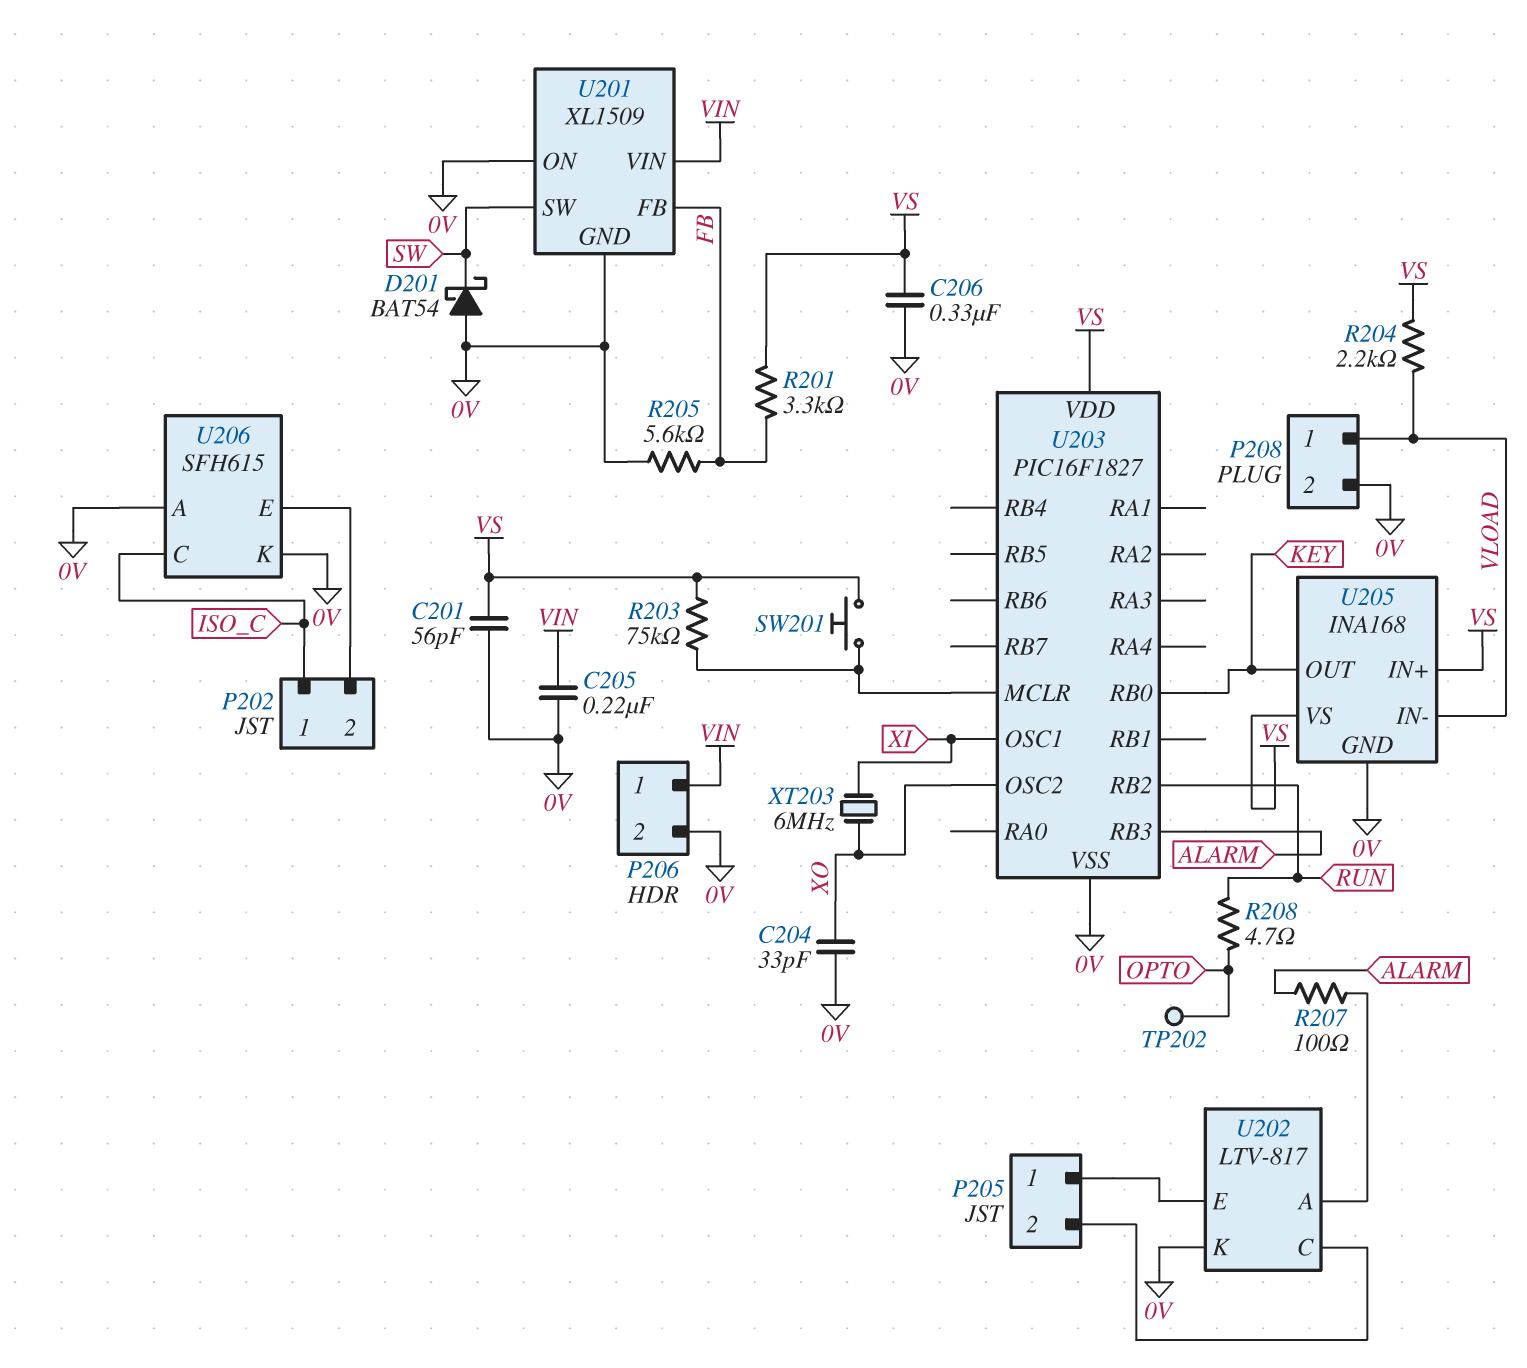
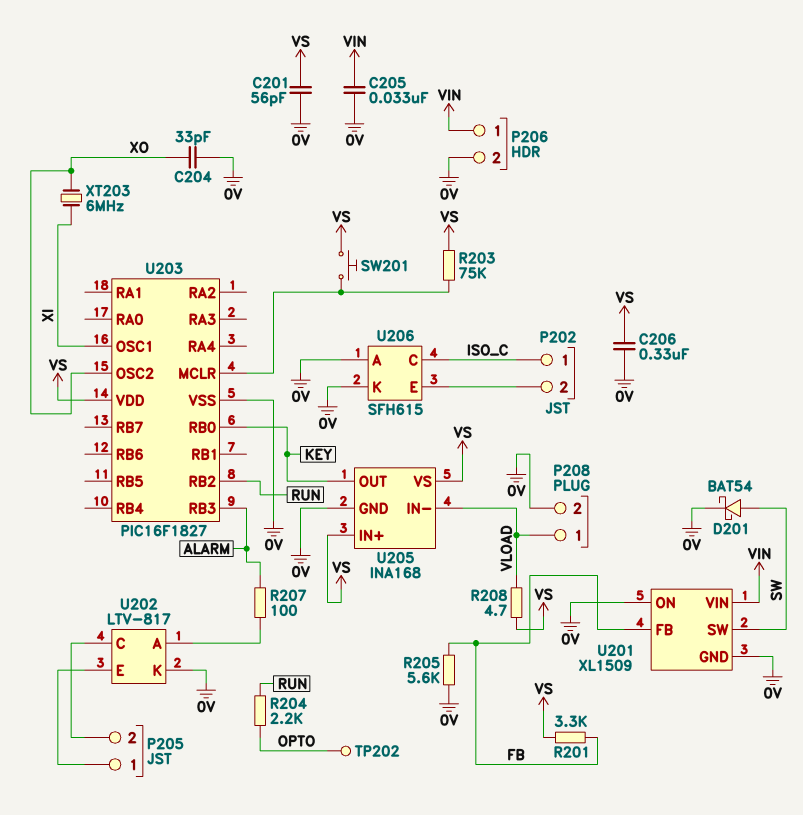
C205: 220nF (0V, VIN) -> 33nF (0V, VIN)
D201: schottky BAT54 (A 0V, K SW) -> schottky BAT54 (A SW, K 0V)
R204: 2.2k (VLOAD, VS) -> 2.2k (OPTO, RUN)
R208: 4.7 (OPTO, RUN) -> 4.7 (VLOAD, VS)

